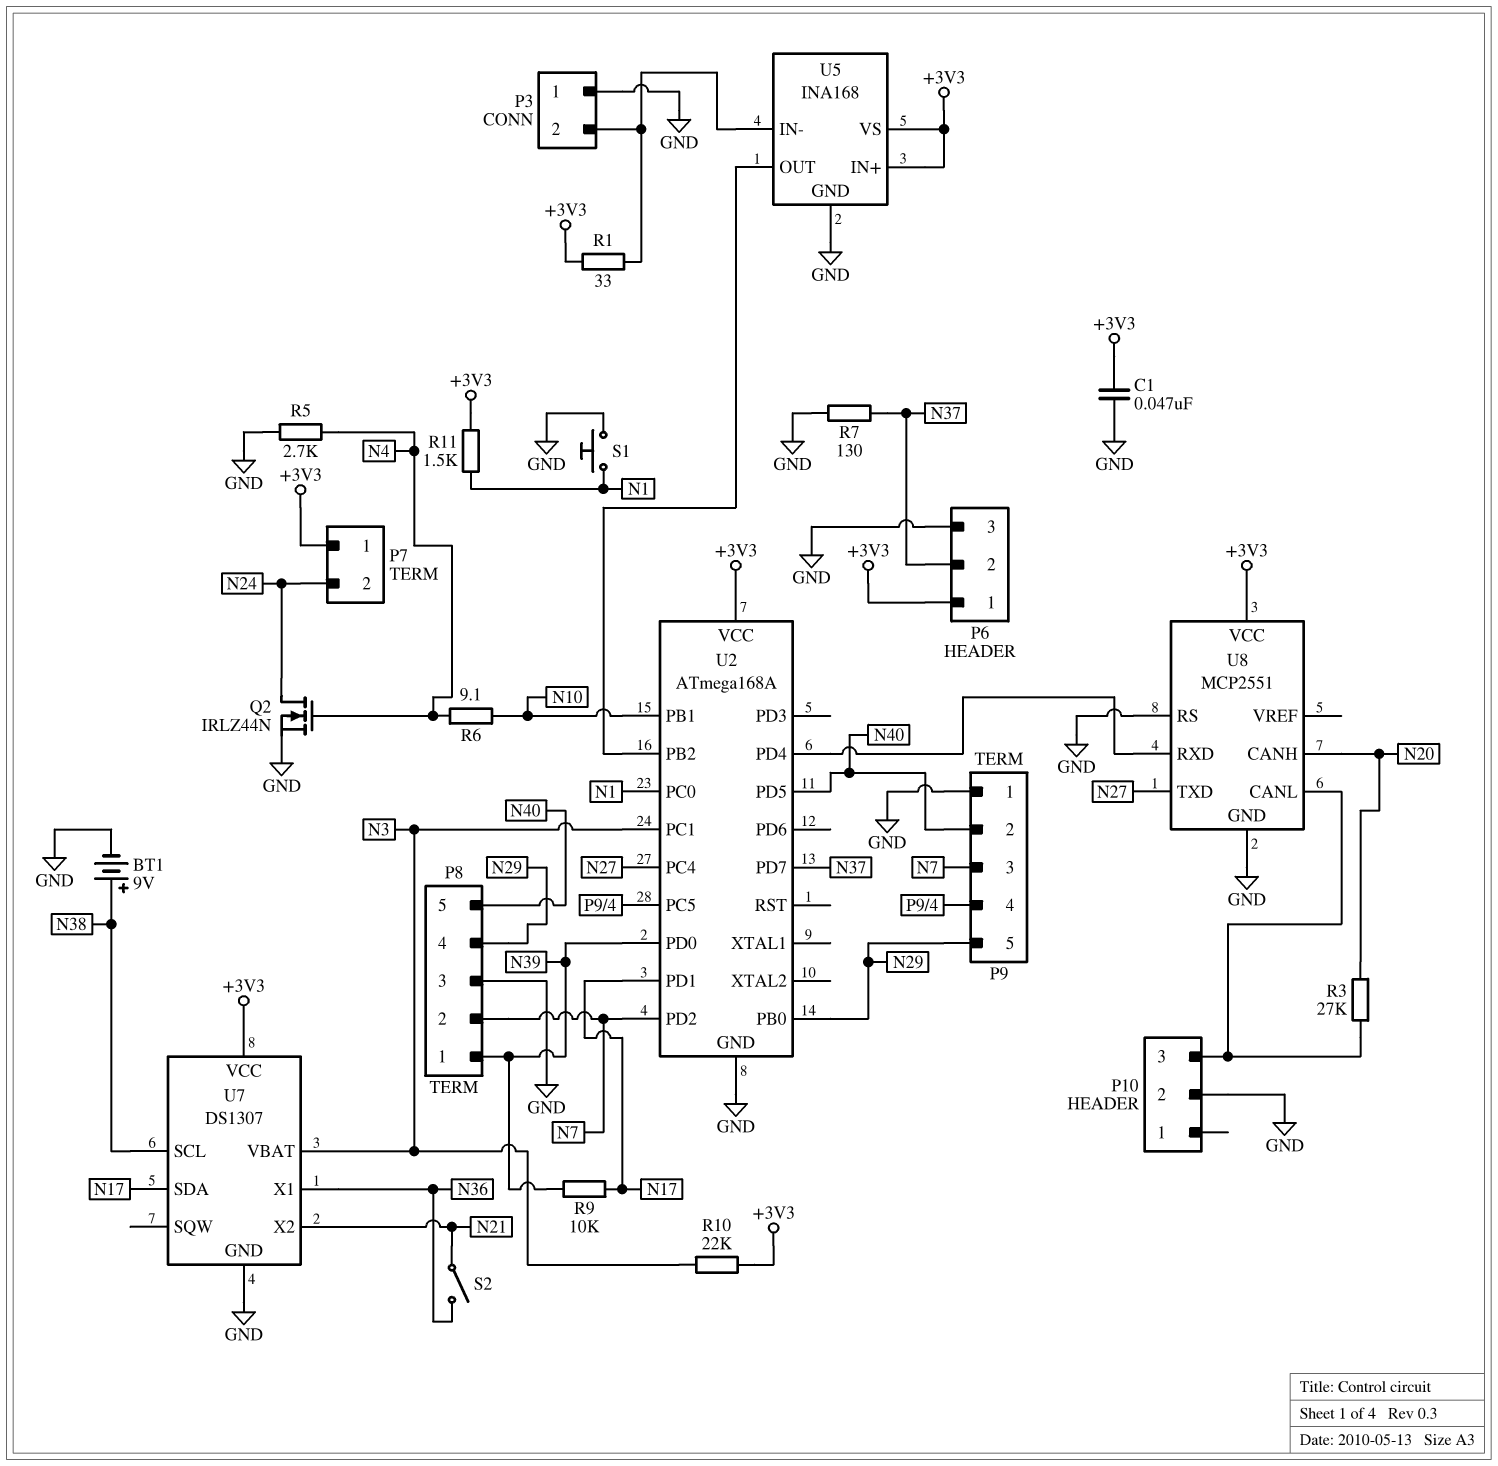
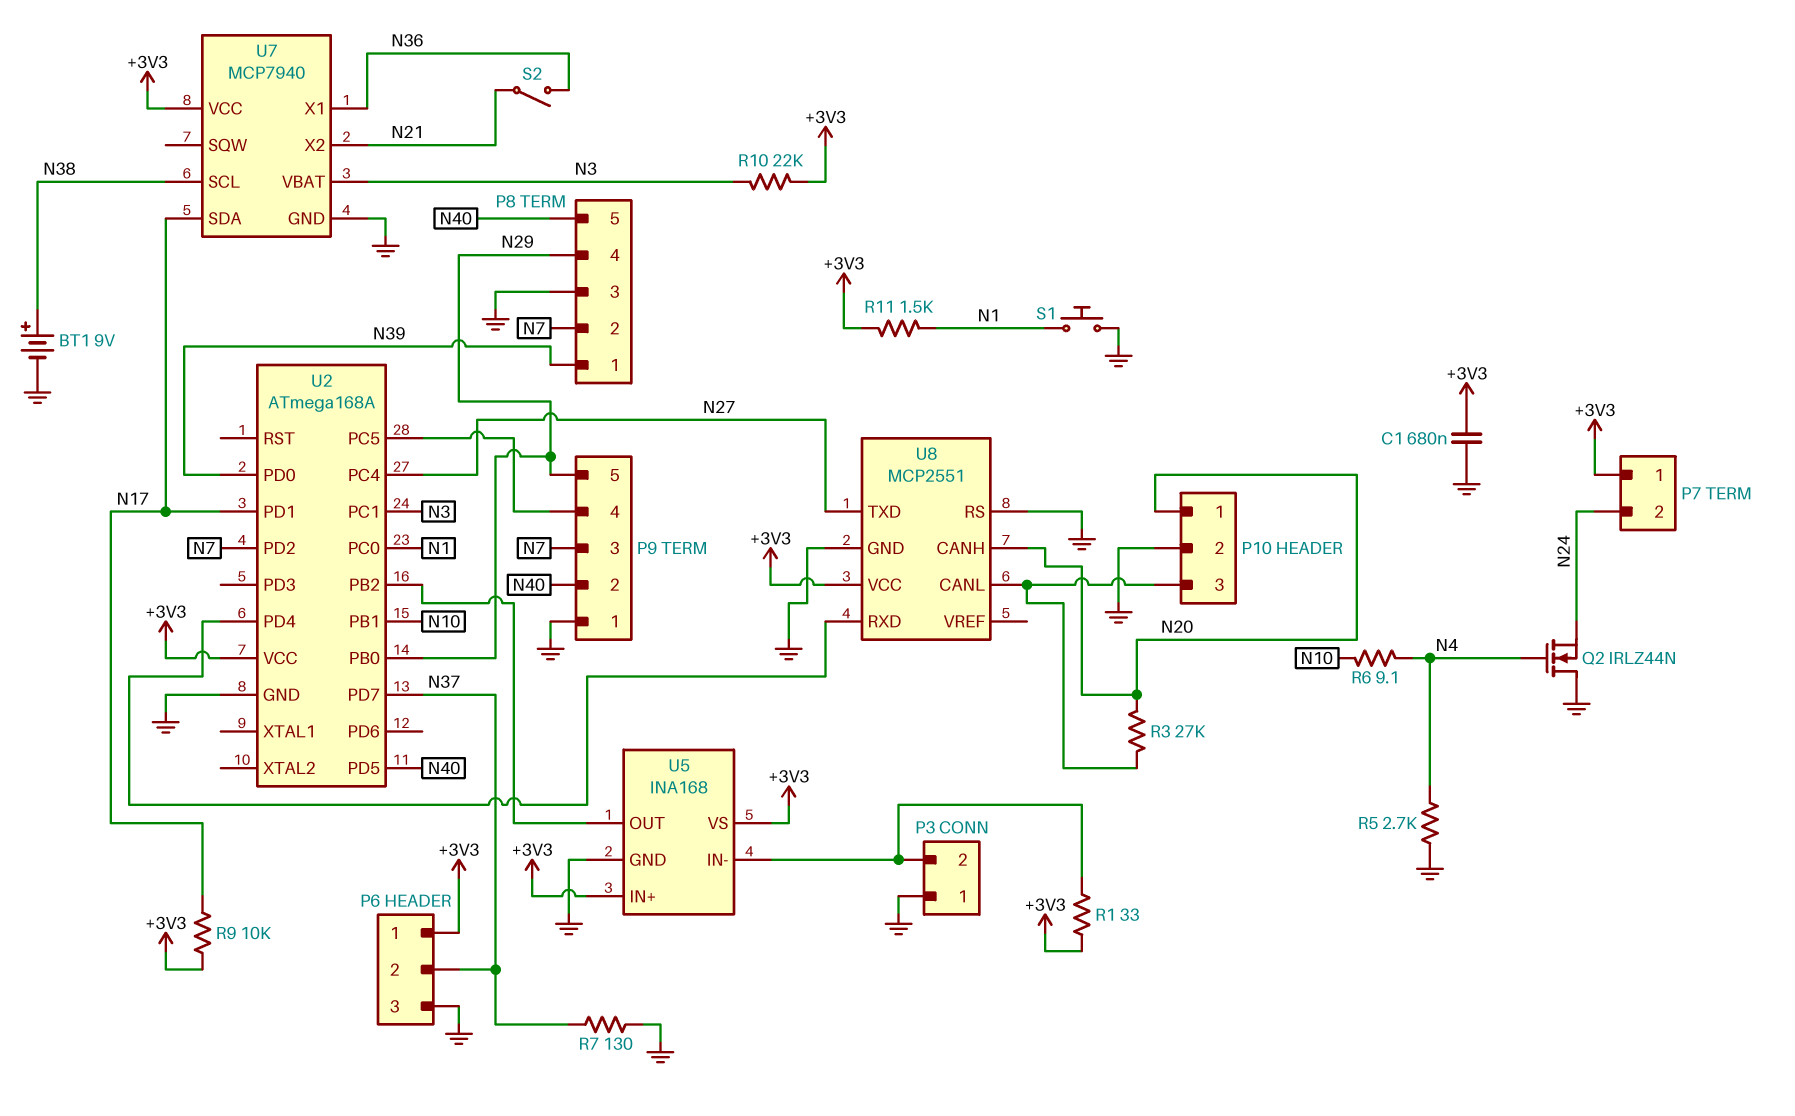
C1: 47nF (+3V3, GND) -> 680nF (+3V3, GND)
P10 pin 1: none -> N20
Q2: NMOS IRLZ44N (G N4, D N24, S GND) -> NMOS IRLZ44N (G N4, D GND, S N24)
R9: 10k (N17, N39) -> 10k (+3V3, N17)
U7: DS1307 -> MCP7940

